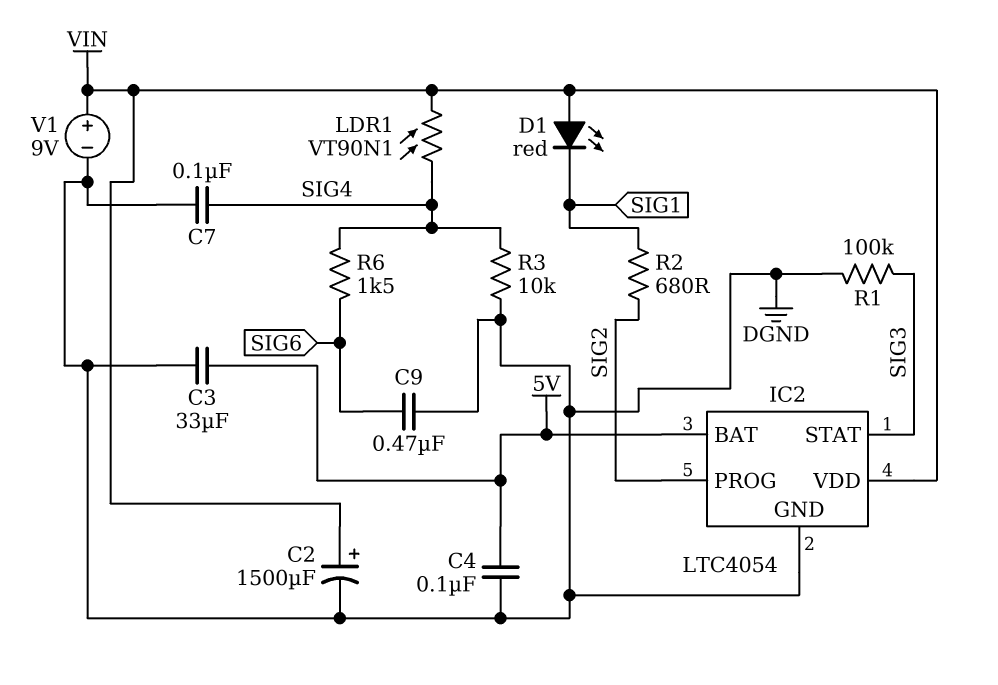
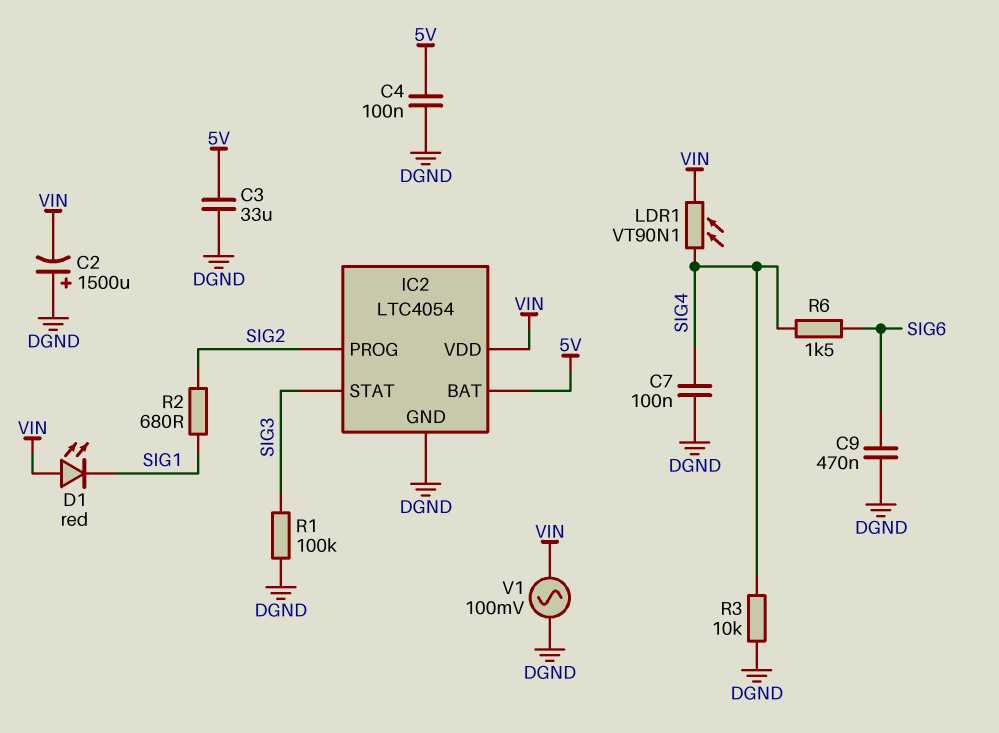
C2: 1500uF (plus VIN, minus DGND) -> 1500uF (plus DGND, minus VIN)
V1: 9V (plus VIN, minus DGND) -> AC 100mV (DGND, VIN)

